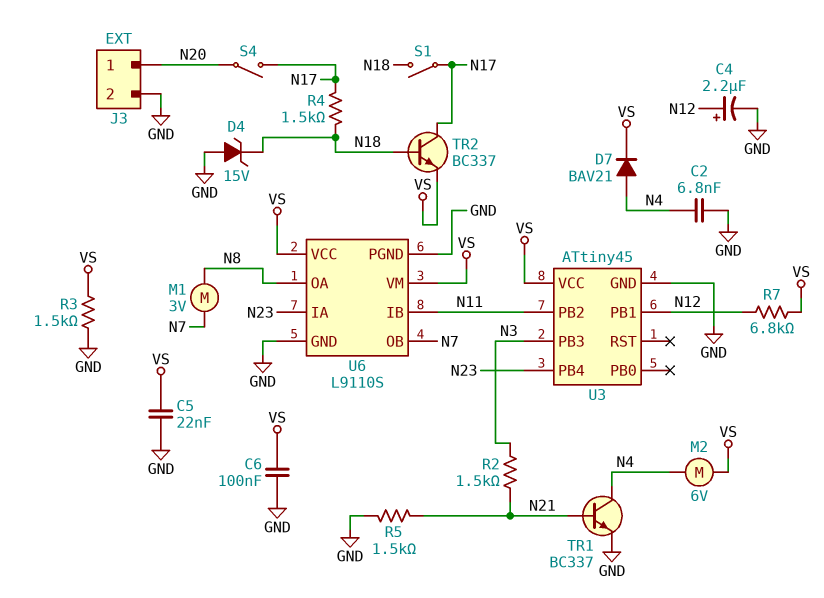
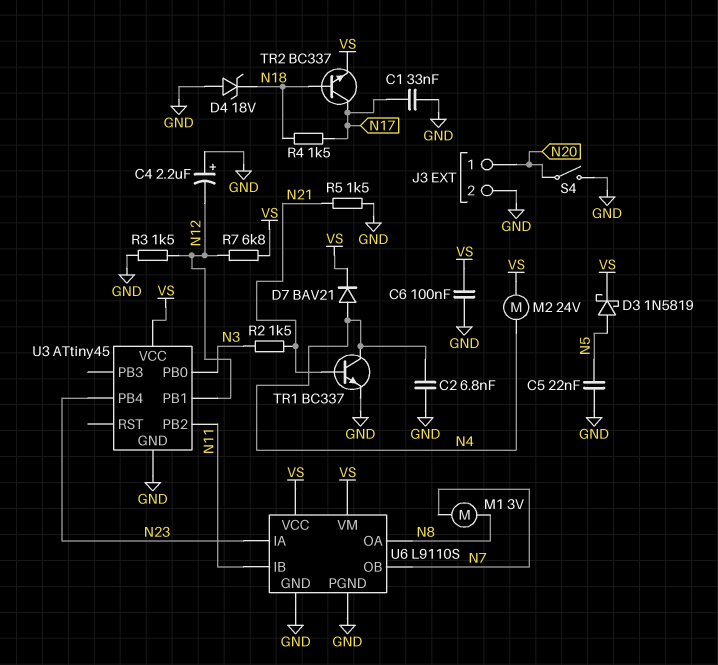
C1: none -> 33nF (GND, N17)
C4: 2.2uF (plus N12, minus GND) -> 2.2uF (plus GND, minus N12)
C5: 22nF (GND, VS) -> 22nF (GND, N5)
D3: none -> schottky 1N5819 (A N5, K VS)
D4: zener 15V (A GND, K N18) -> zener 18V (A GND, K N18)
M2: motor 6V (N4, VS) -> motor 24V (N4, VS)
R3: 1.5k (GND, VS) -> 1.5k (GND, N12)
S1: switch (N17, N18) -> none
S4: switch (N17, N20) -> switch (GND, N20)
U3 pin PB0: none -> N3
U3 pin PB3: N3 -> none

